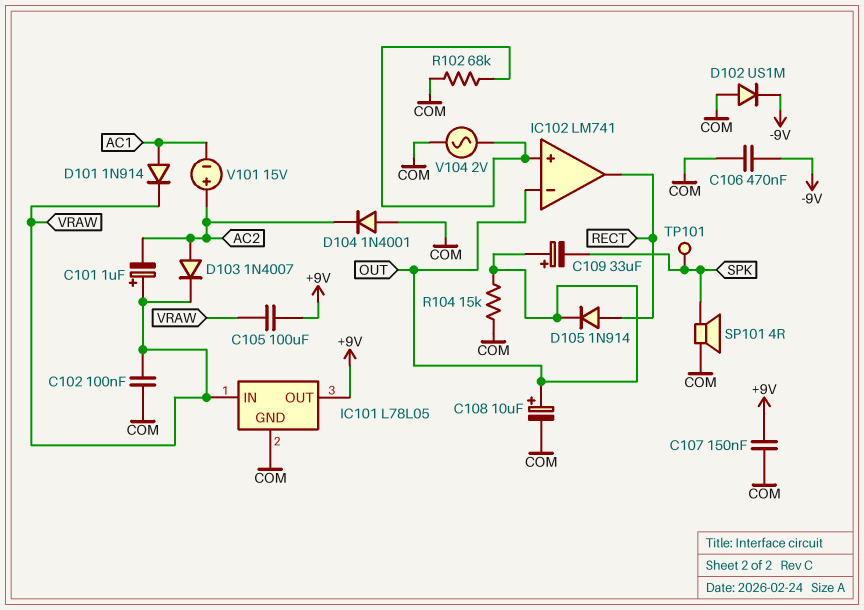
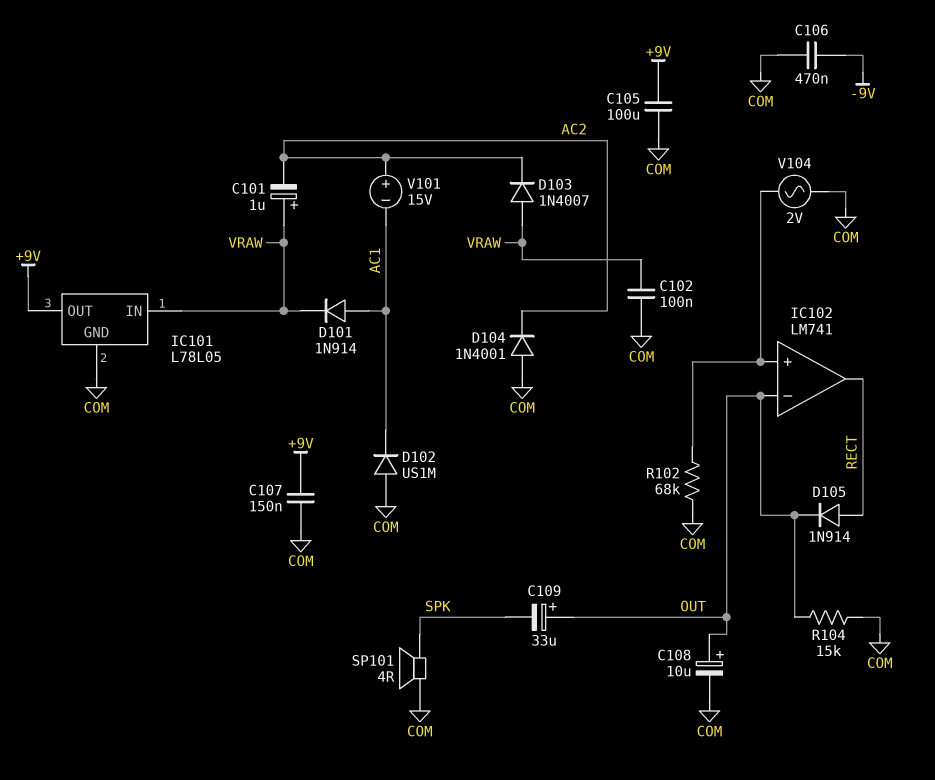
C105: 100uF (+9V, VRAW) -> 100uF (+9V, COM)
D102: diode US1M (A COM, K -9V) -> diode US1M (A COM, K AC1)
D103: diode 1N4007 (A AC2, K VRAW) -> diode 1N4007 (A VRAW, K AC2)
TP101: test point (SPK) -> none

